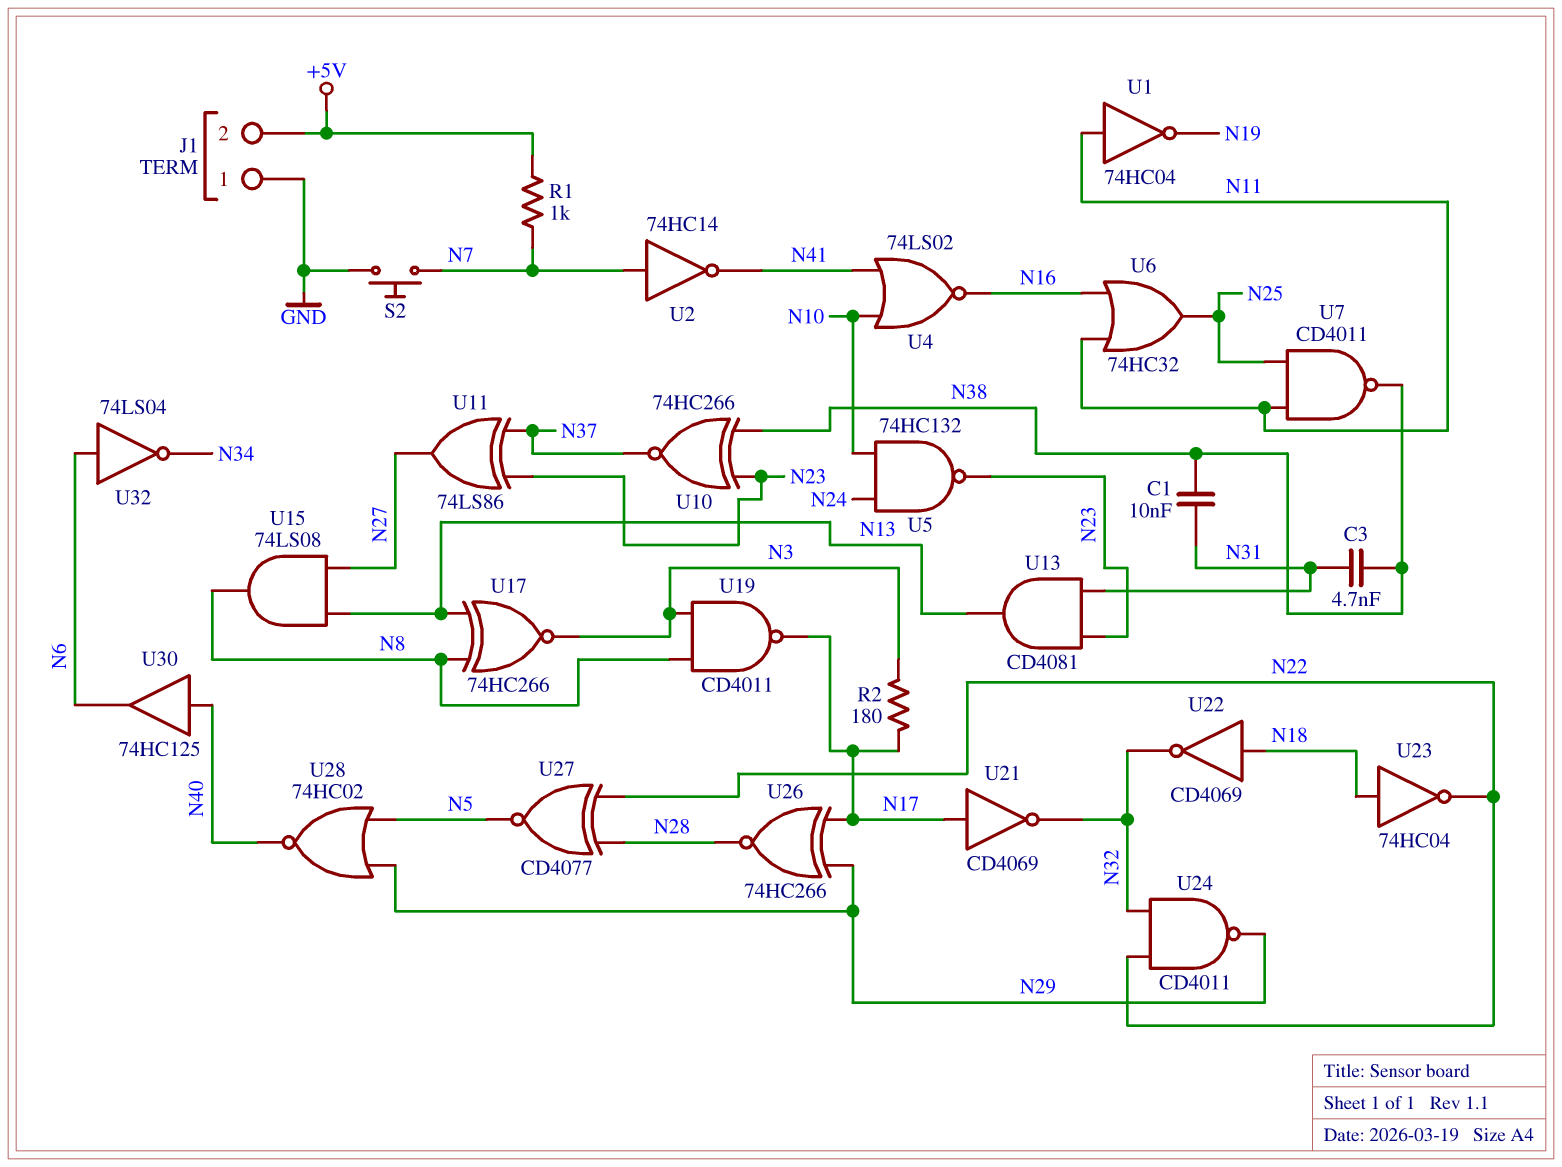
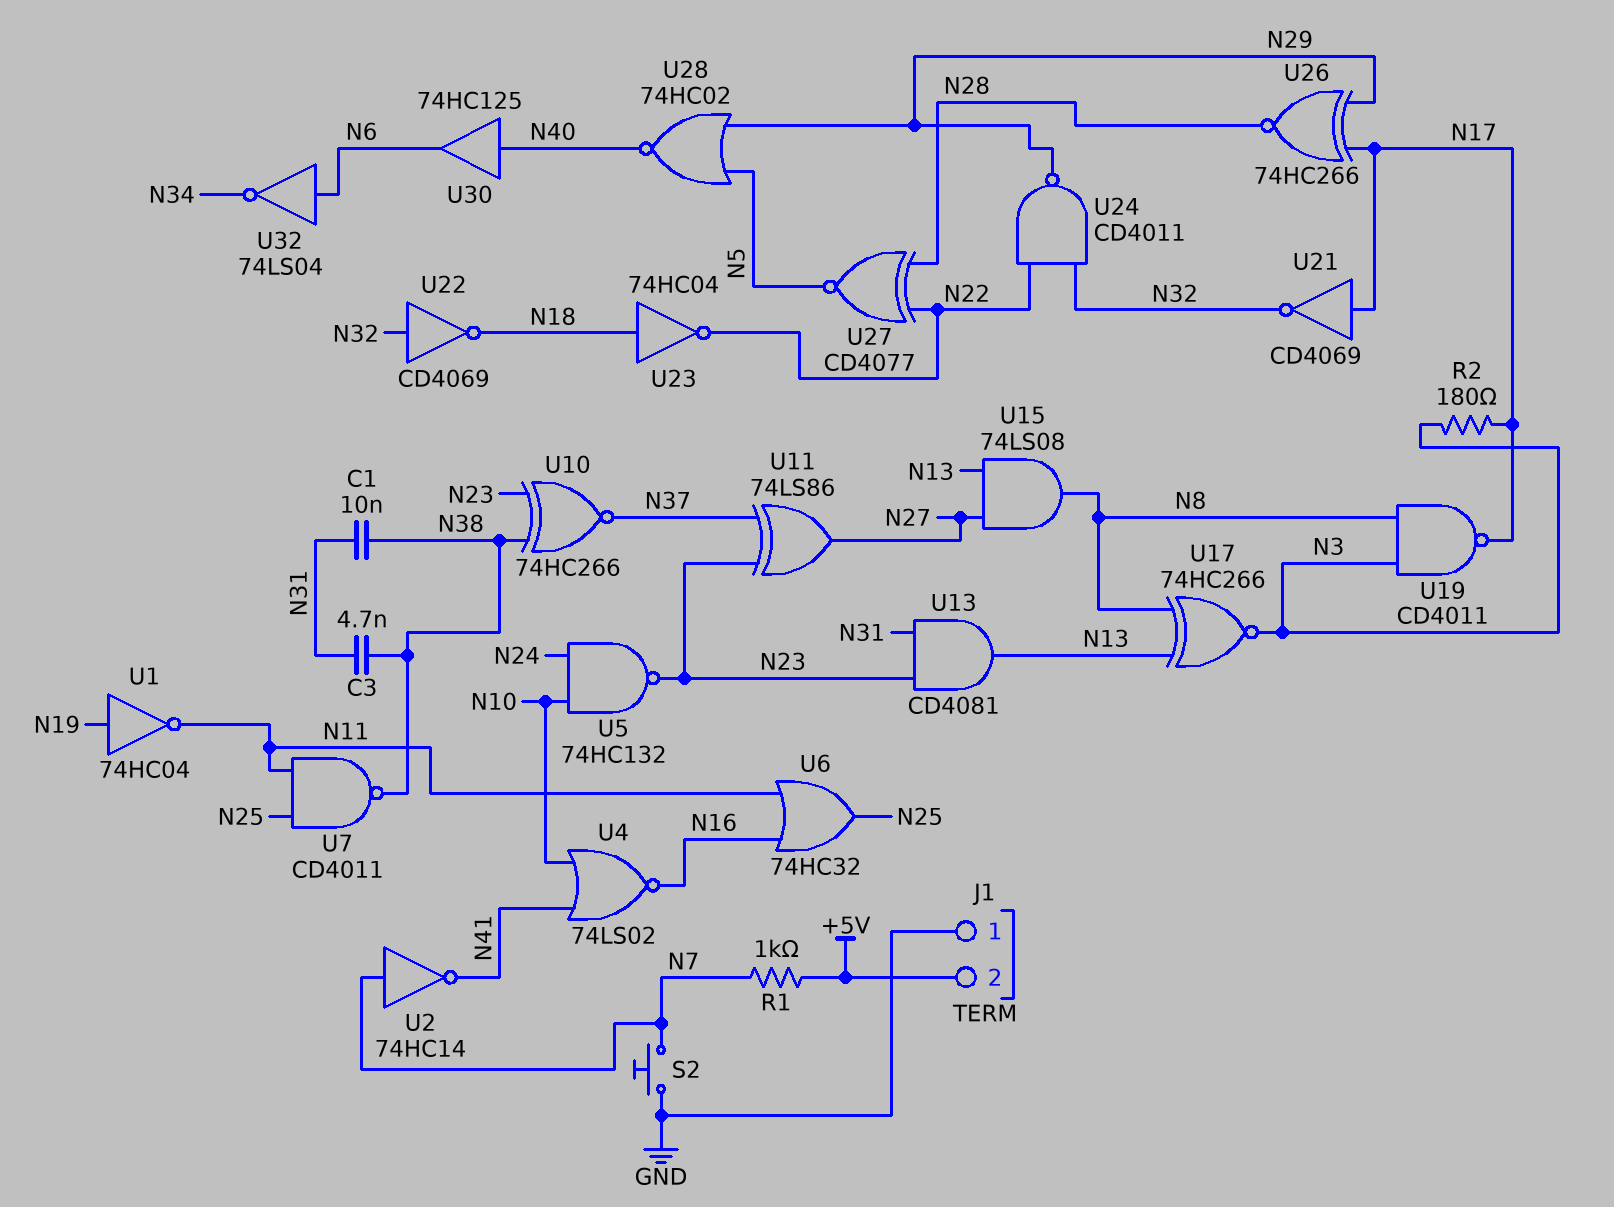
U1: NOT 74HC04 (in N11, out N19) -> NOT 74HC04 (in N19, out N11)
U22: NOT CD4069 (in N18, out N32) -> NOT CD4069 (in N32, out N18)

